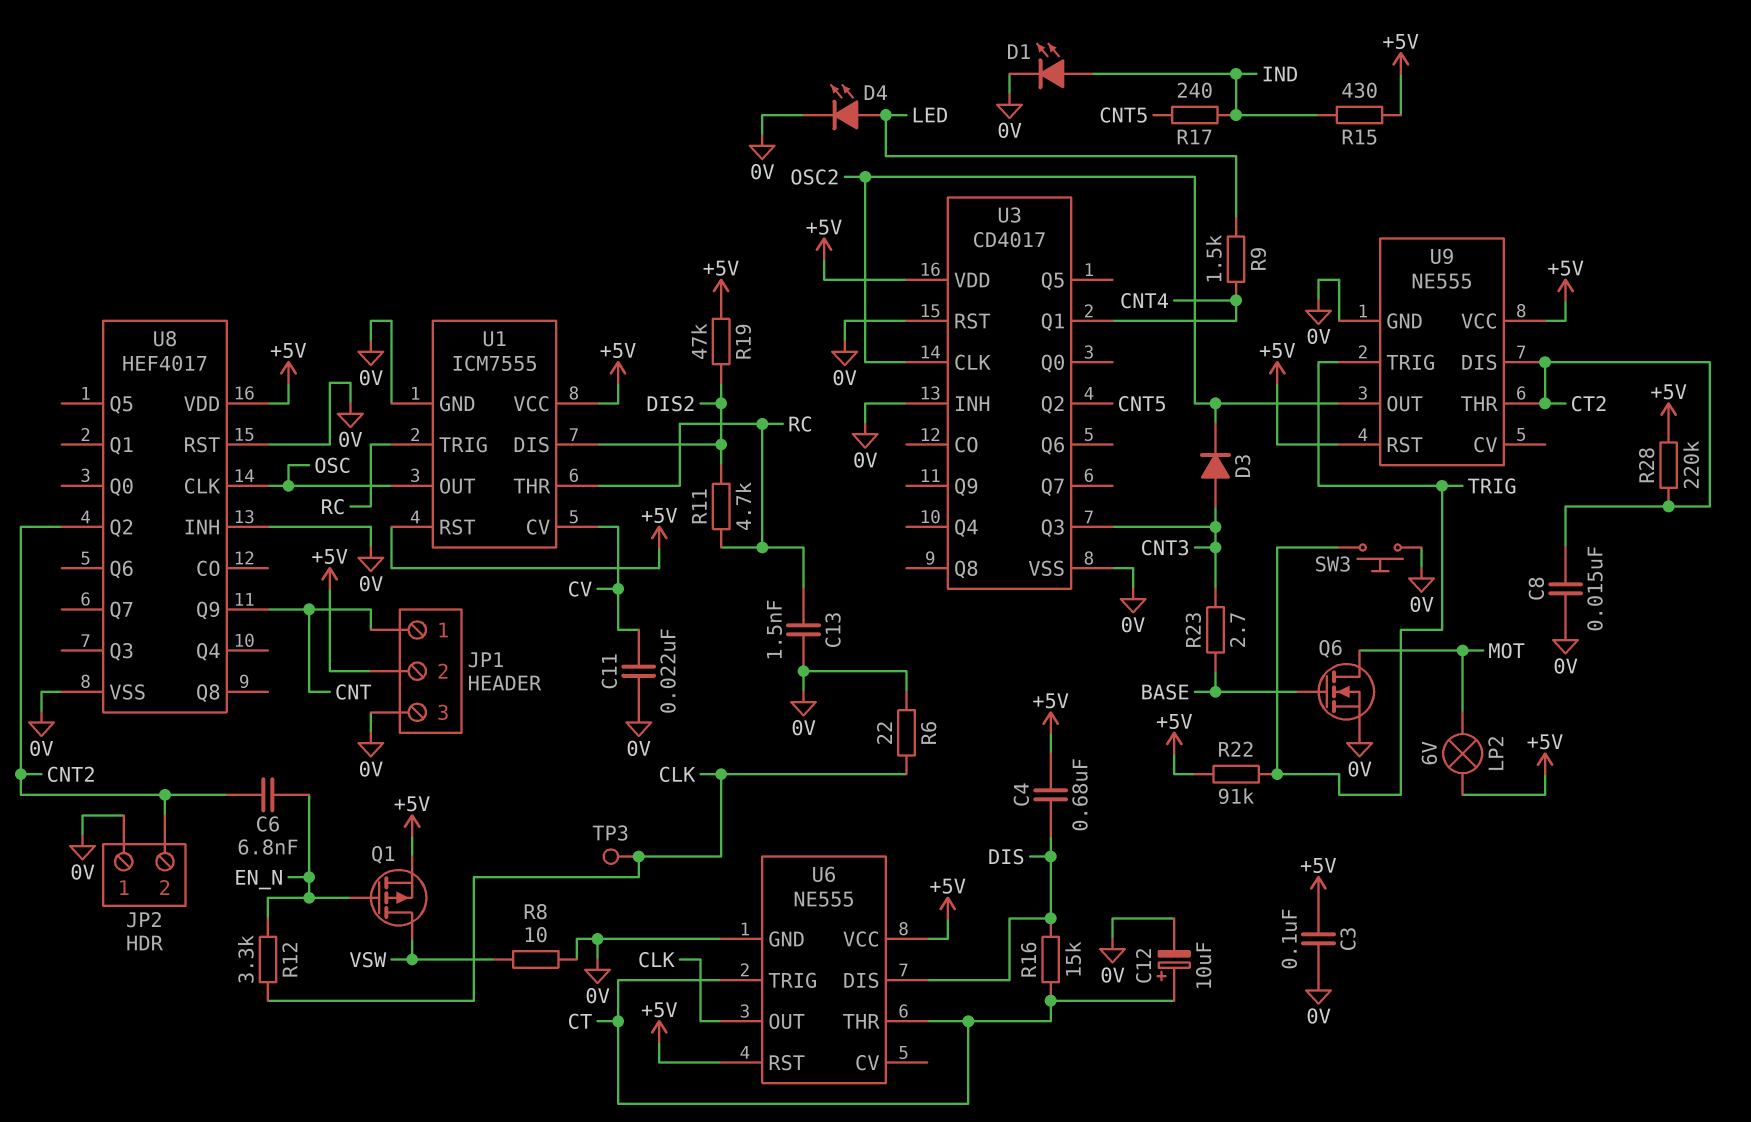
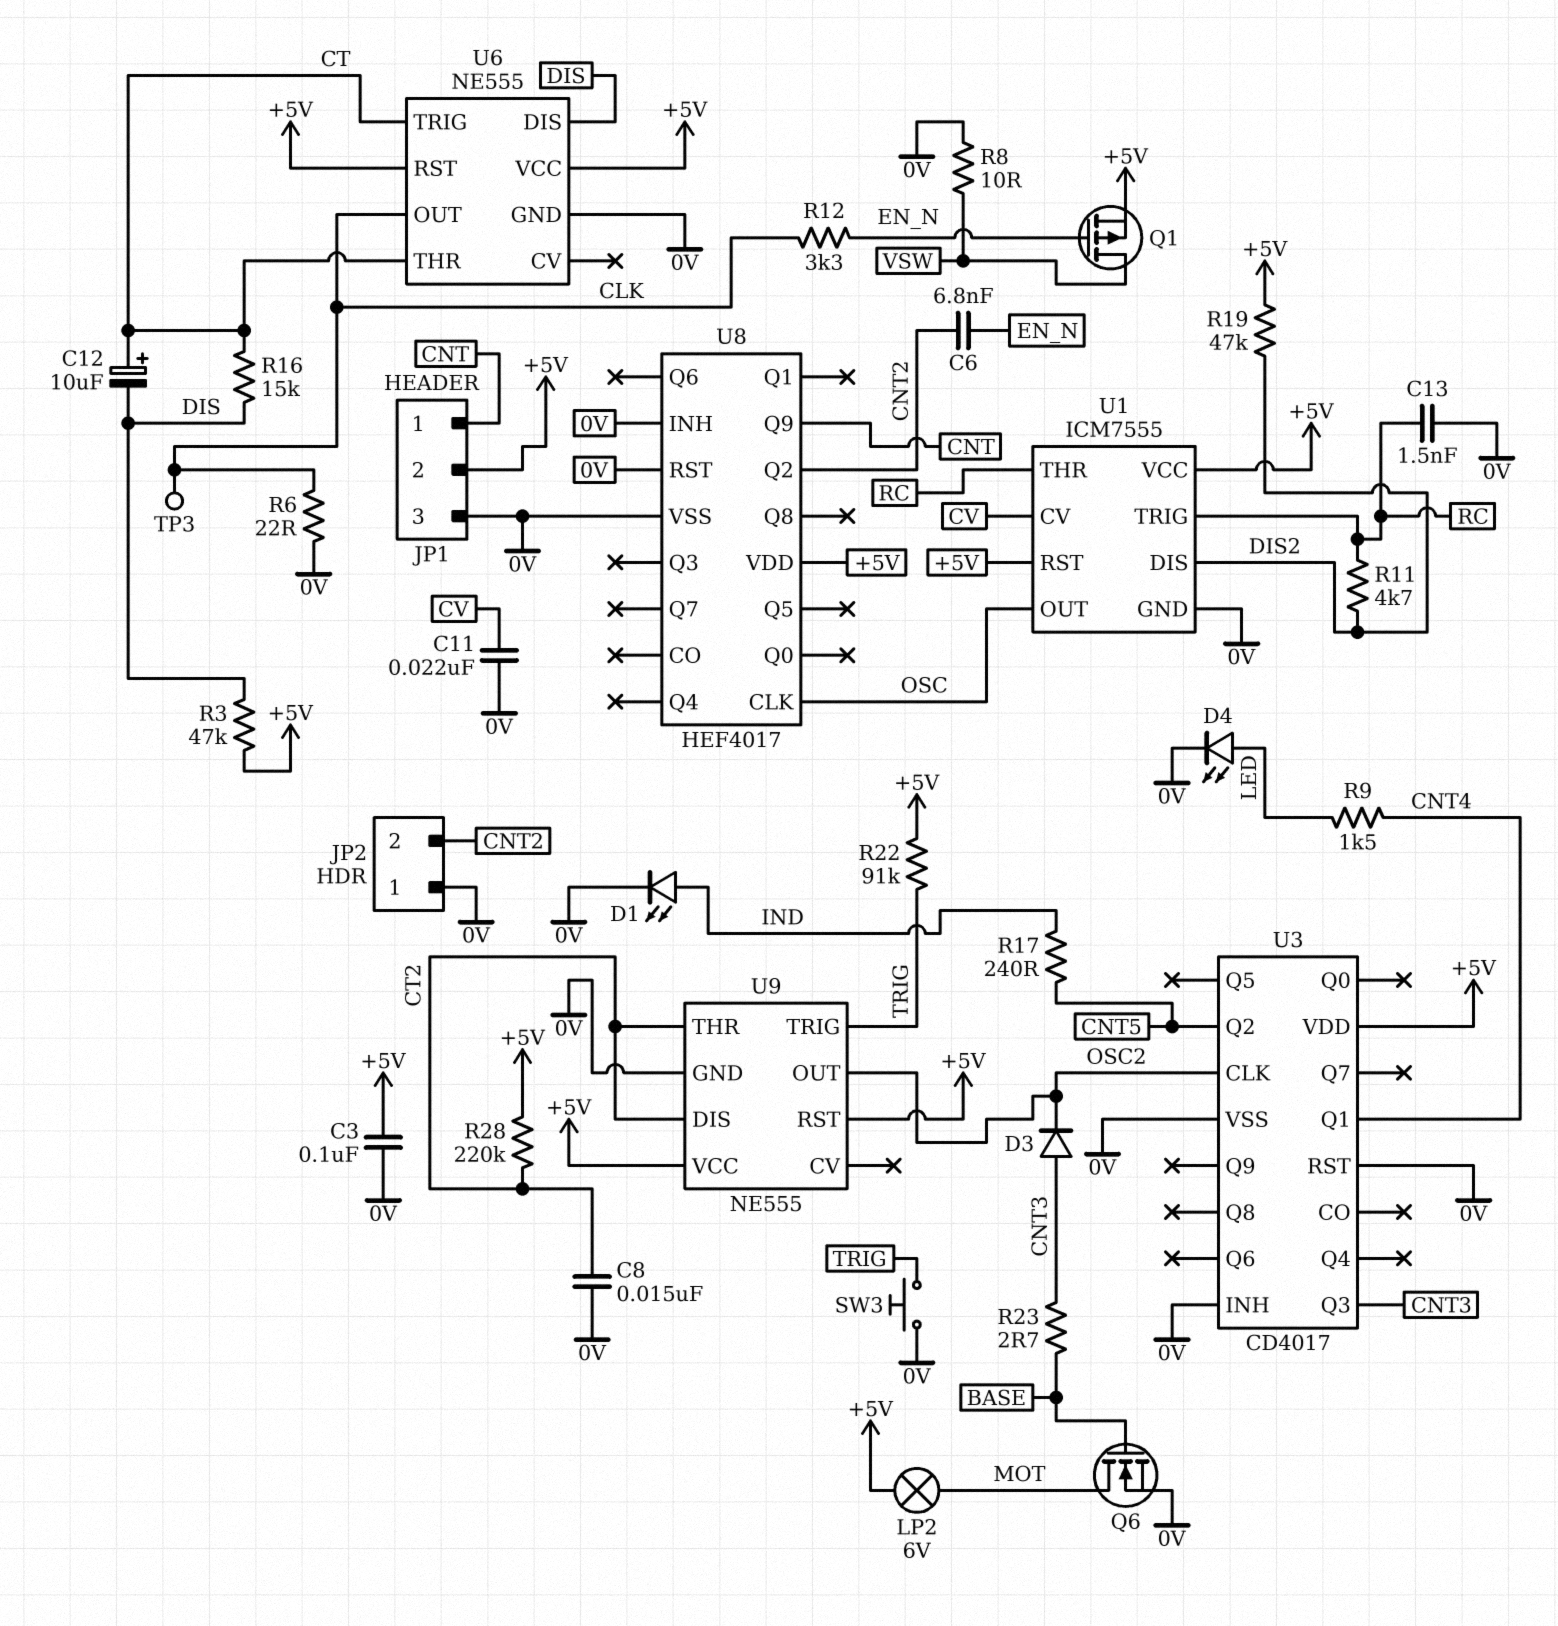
C4: 680nF (+5V, DIS) -> none
C12: 10uF (plus CT, minus 0V) -> 10uF (plus CT, minus DIS)
R3: none -> 47k (+5V, DIS)
R15: 430 (+5V, IND) -> none

